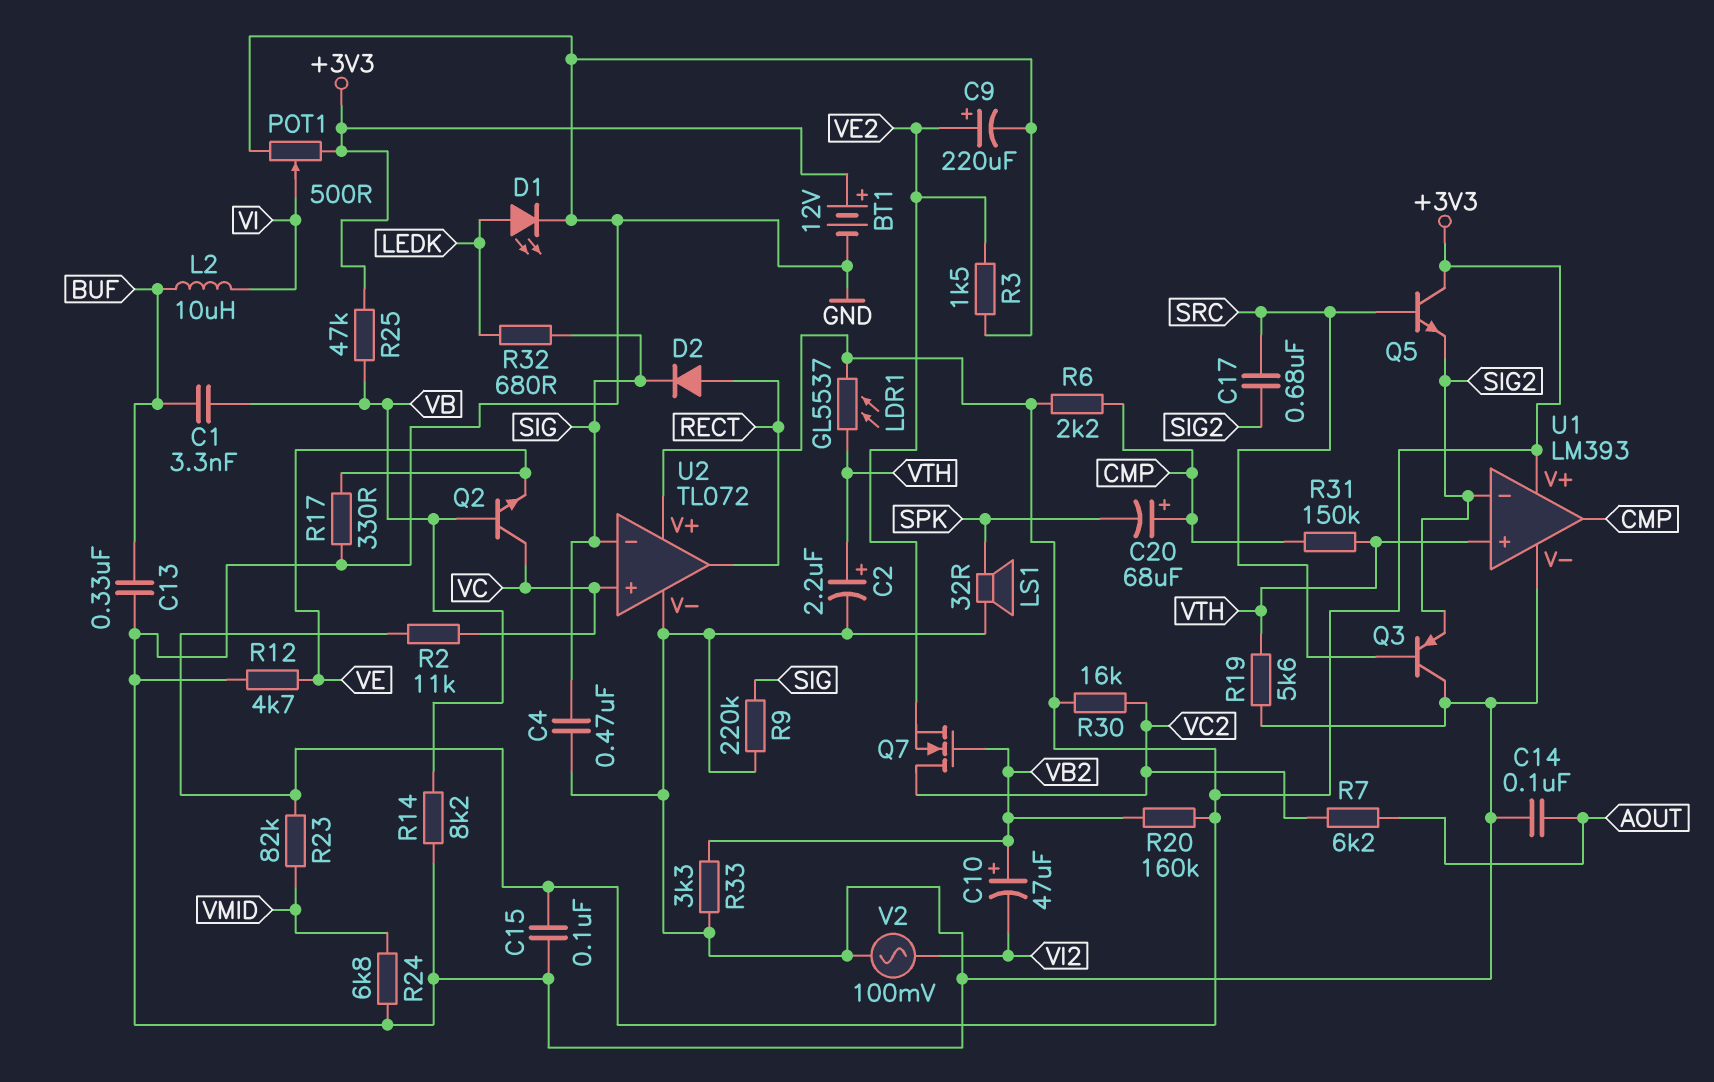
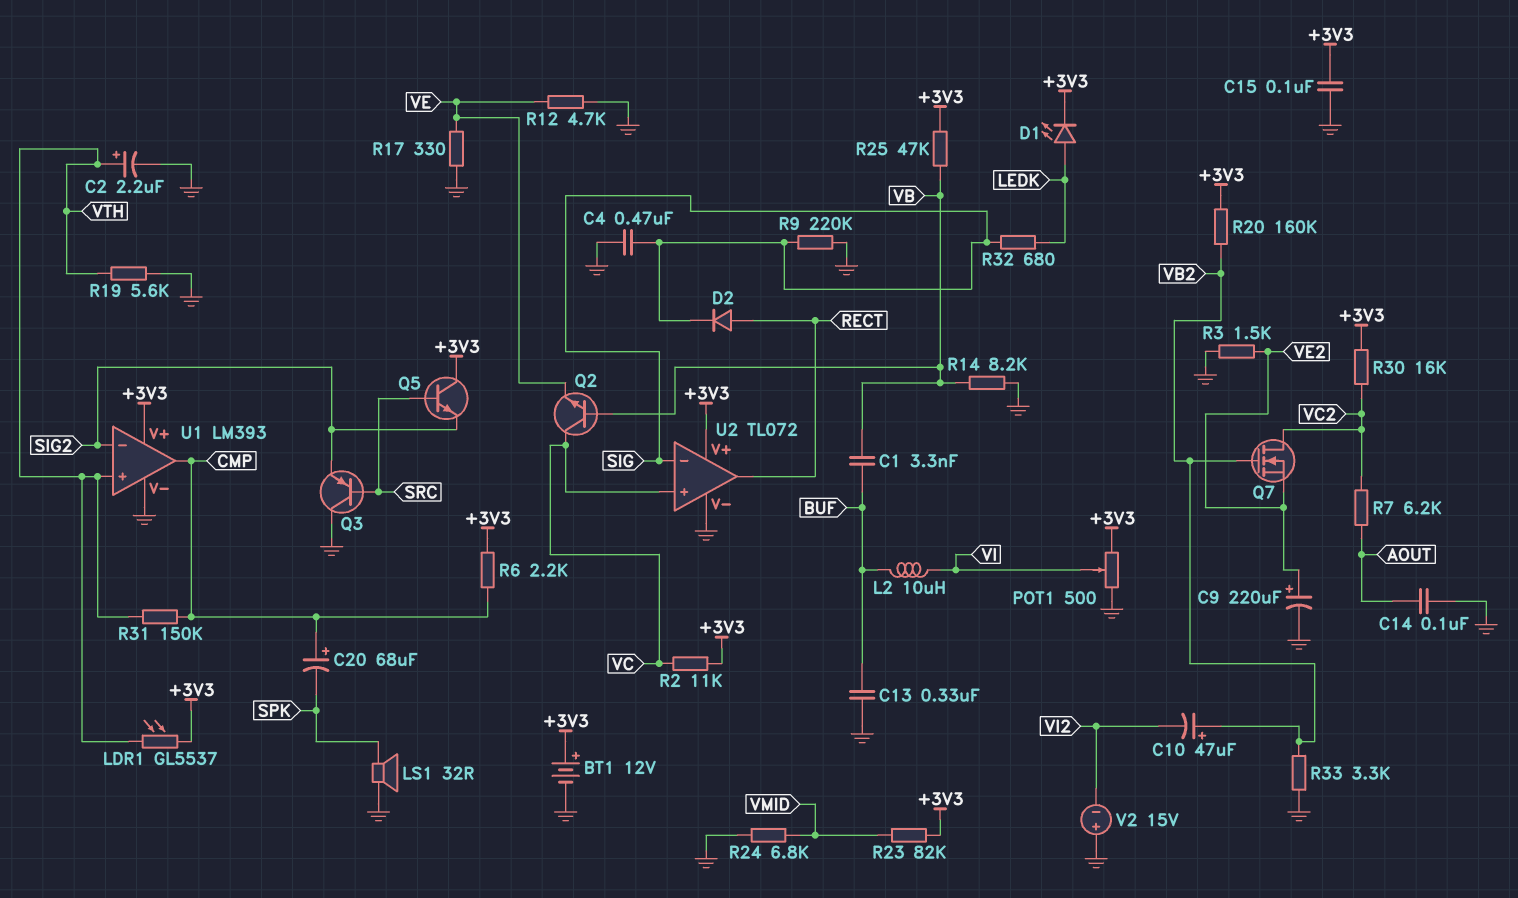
C17: 680nF (SIG2, SRC) -> none
D1: LED (A LEDK, K GND) -> LED (A LEDK, K +3V3)
V2: AC 100mV (GND, VI2) -> 15V (plus GND, minus VI2)

